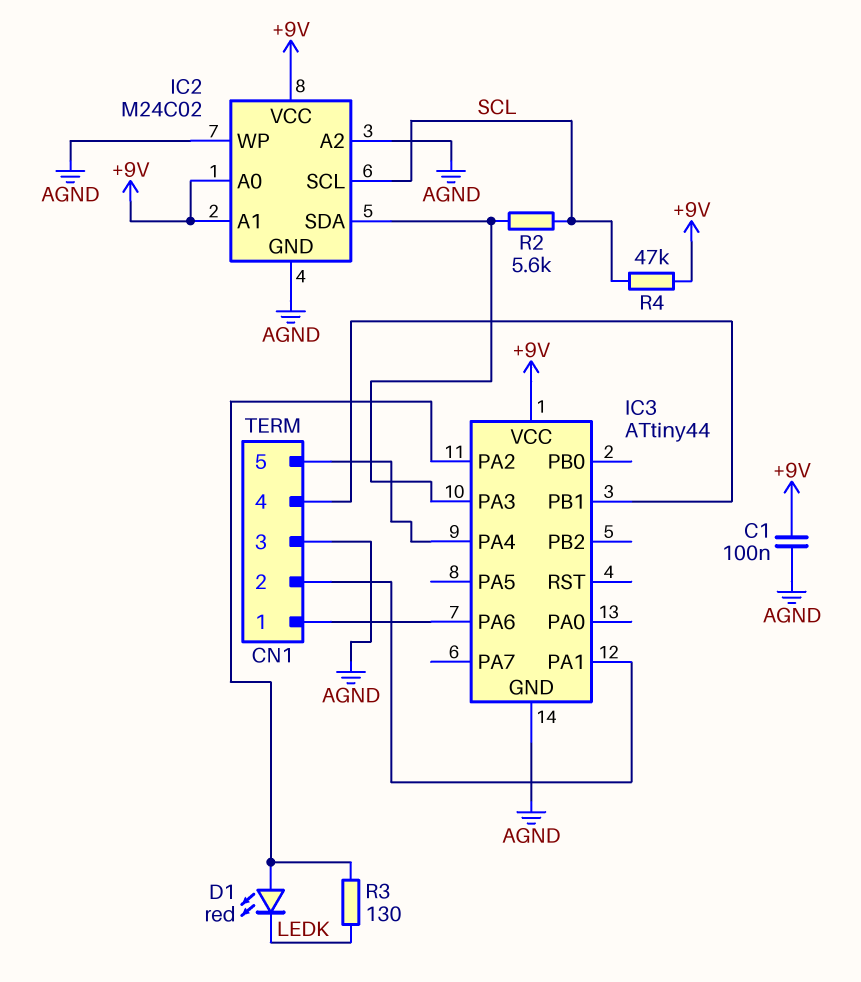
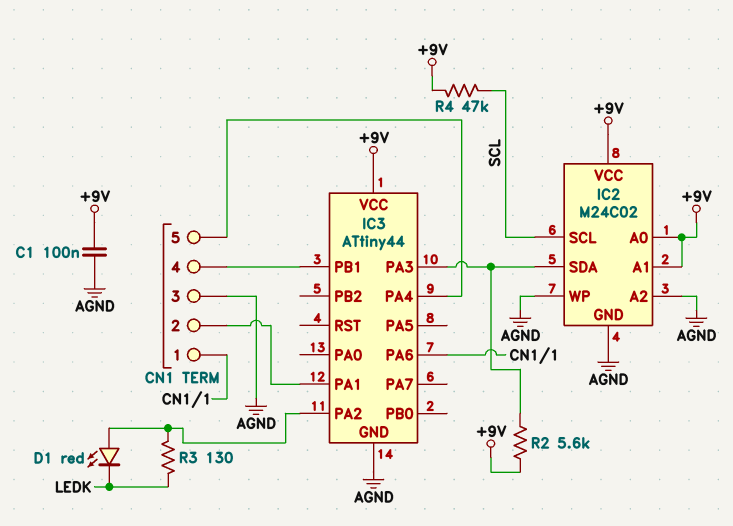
R2: 5.6k (IC2/SDA, SCL) -> 5.6k (+9V, IC2/SDA)

